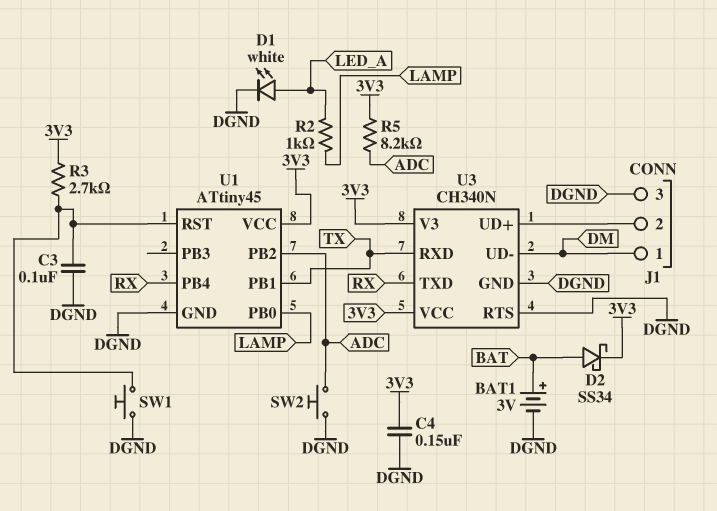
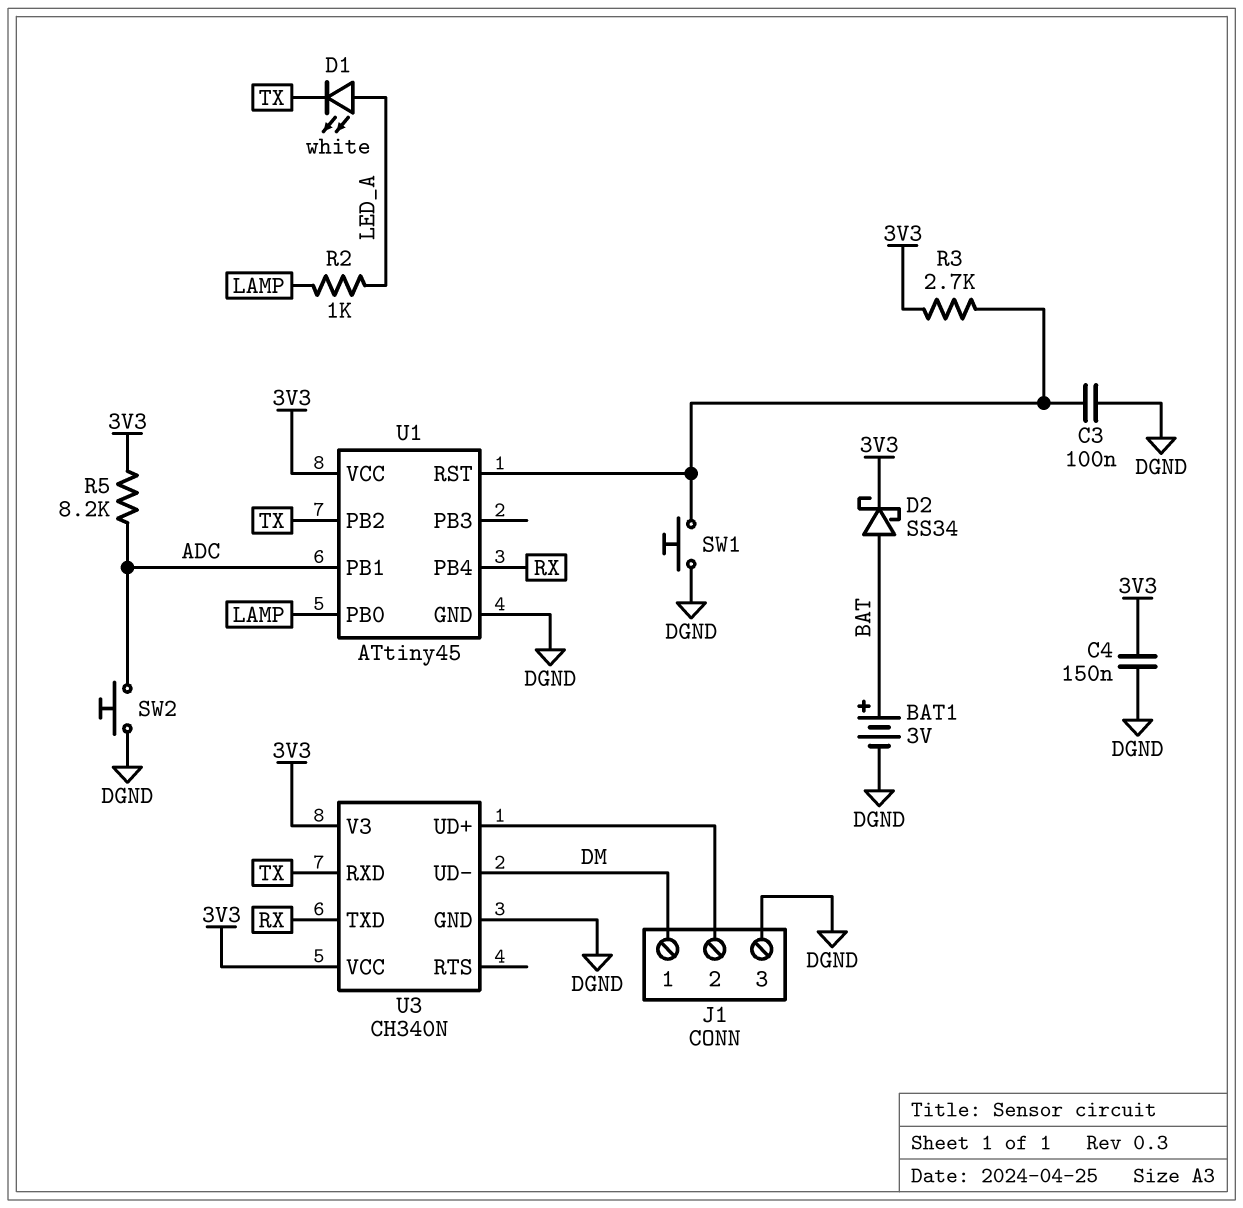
D1: LED white (A LED_A, K DGND) -> LED white (A LED_A, K TX)
U1 pin PB1: TX -> ADC
U1 pin PB2: ADC -> TX
U3 pin RTS: DGND -> none

